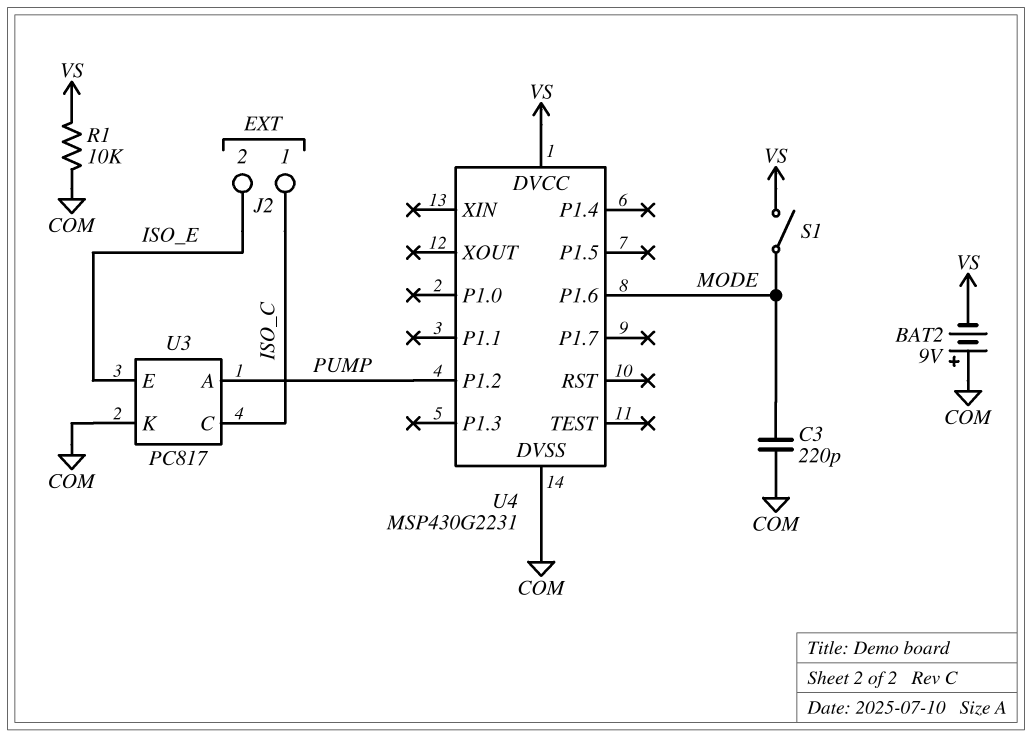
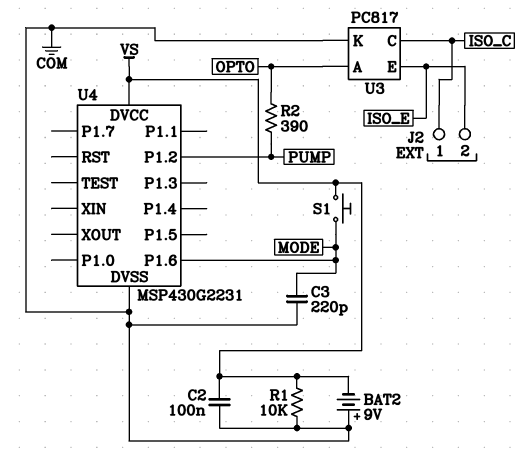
C2: none -> 100nF (COM, VS)
R2: none -> 390 (OPTO, PUMP)
S1: switch (MODE, VS) -> button (MODE, VS)
U3 pin A: PUMP -> OPTO

